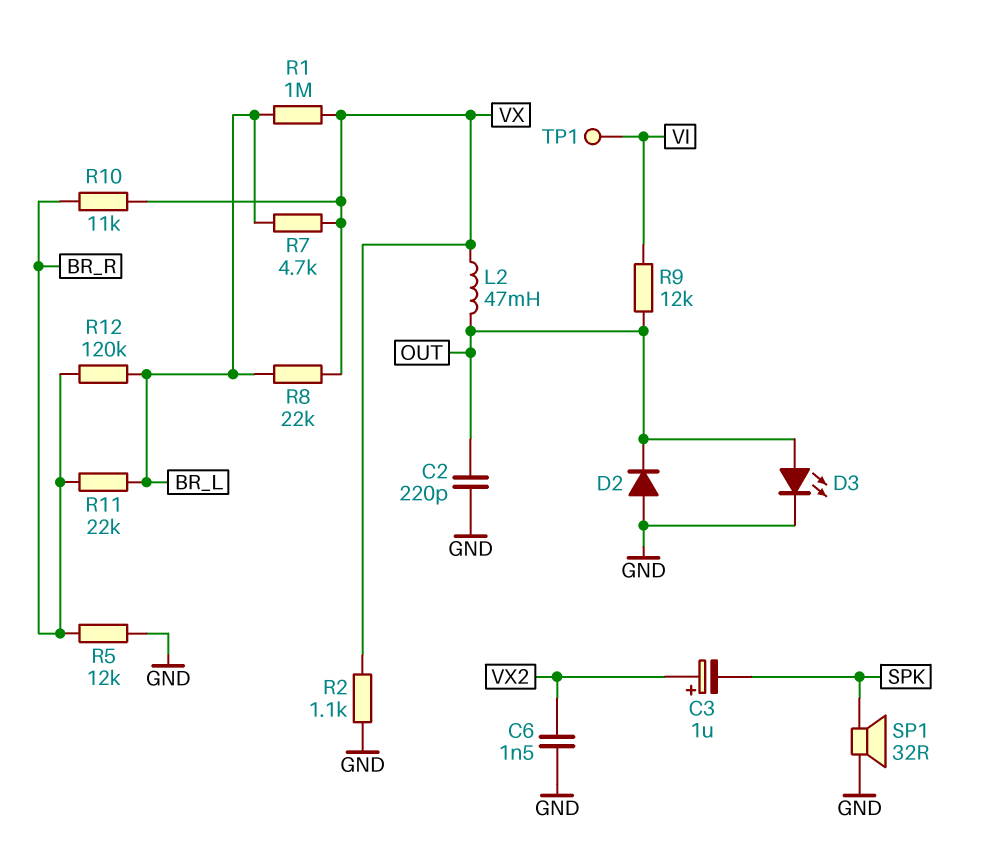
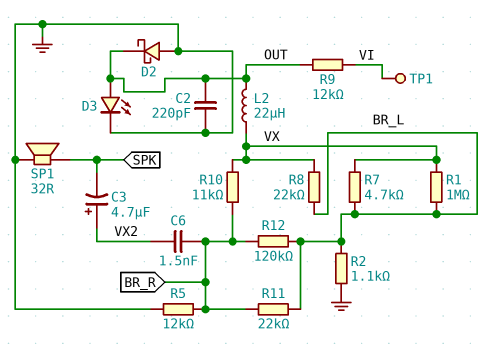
C3: 1uF (plus VX2, minus SPK) -> 4.7uF (plus VX2, minus SPK)
C6: 1.5nF (GND, VX2) -> 1.5nF (BR_R, VX2)
D2: diode (A GND, K OUT) -> schottky (A GND, K OUT)
L2: 47mH (OUT, VX) -> 22uH (OUT, VX)
R2: 1.1k (GND, VX) -> 1.1k (BR_L, GND)

